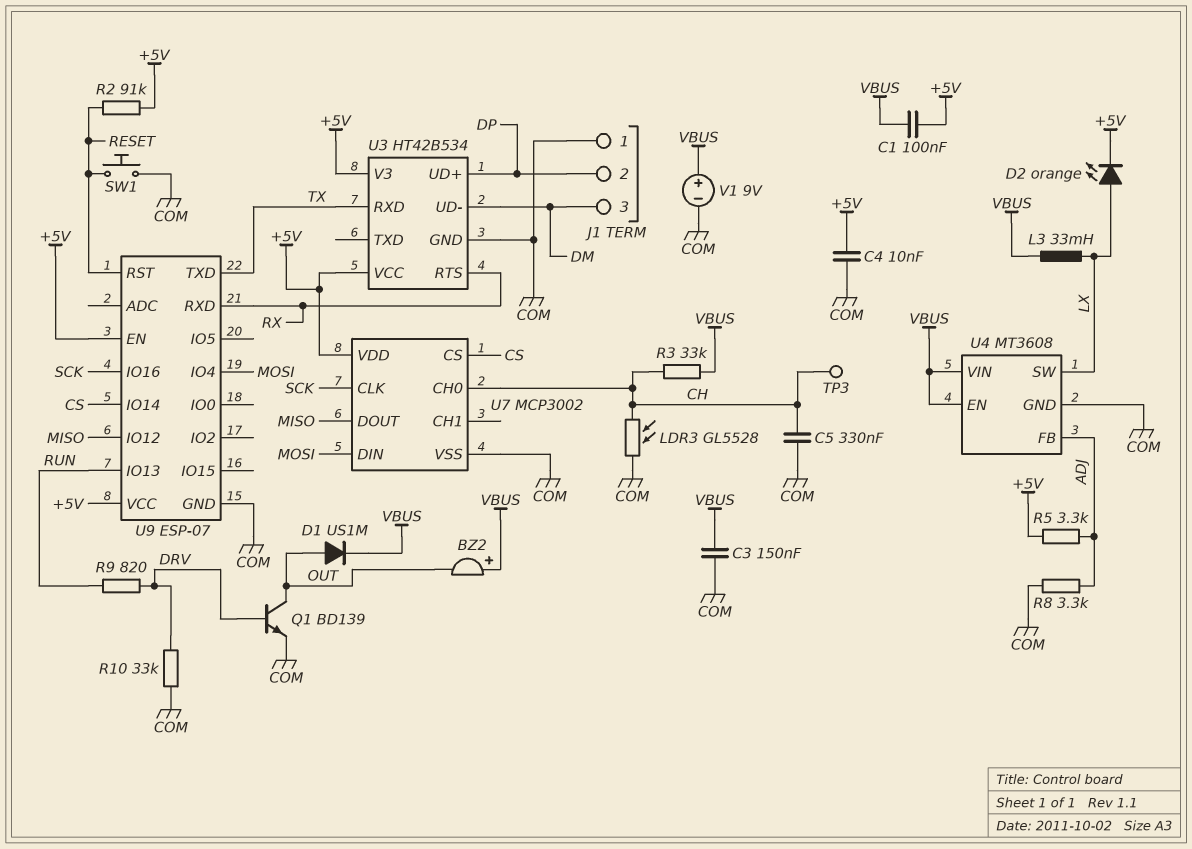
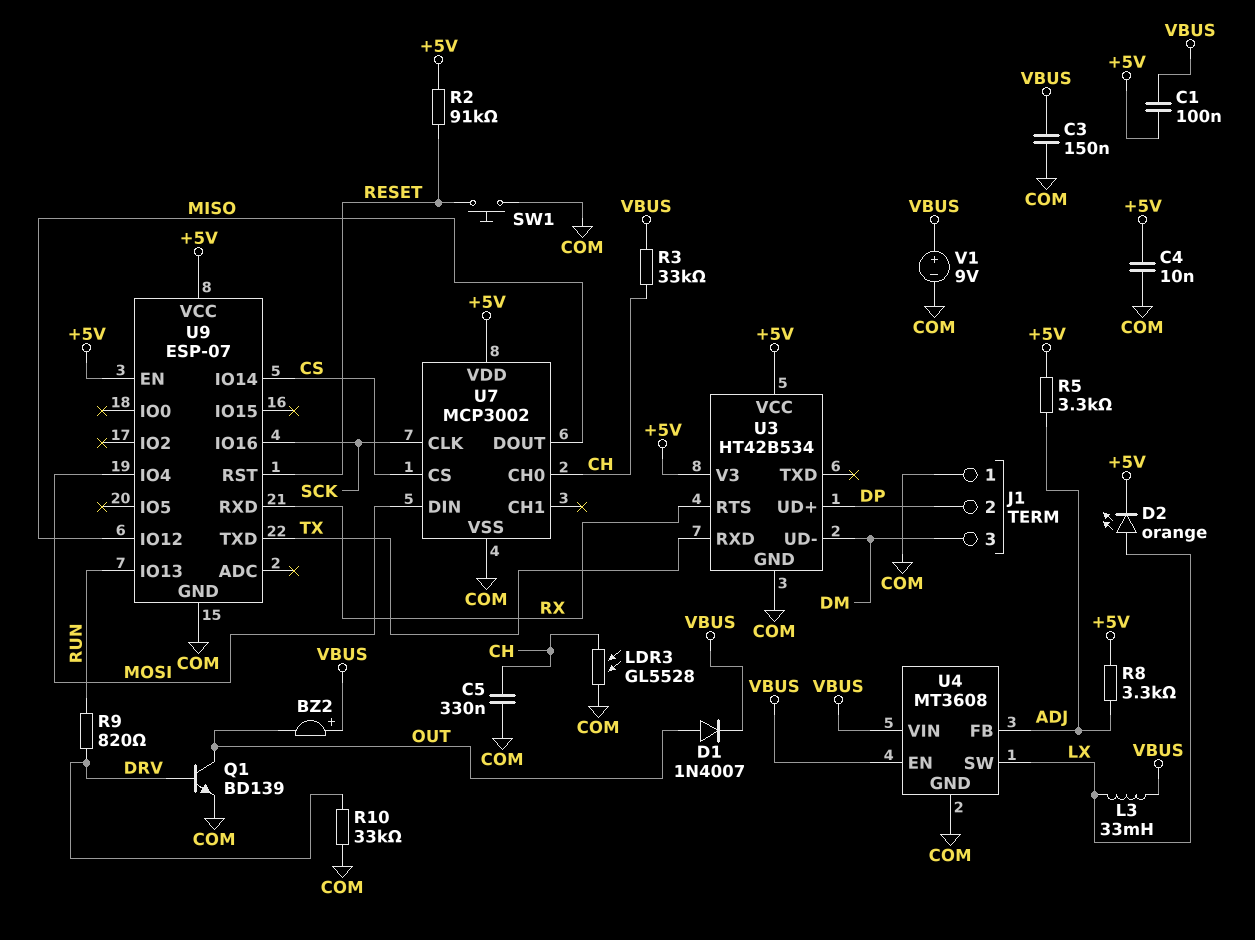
D1: diode US1M (A OUT, K VBUS) -> diode 1N4007 (A OUT, K VBUS)
R8: 3.3k (ADJ, COM) -> 3.3k (+5V, ADJ)
TP3: test point (CH) -> none

